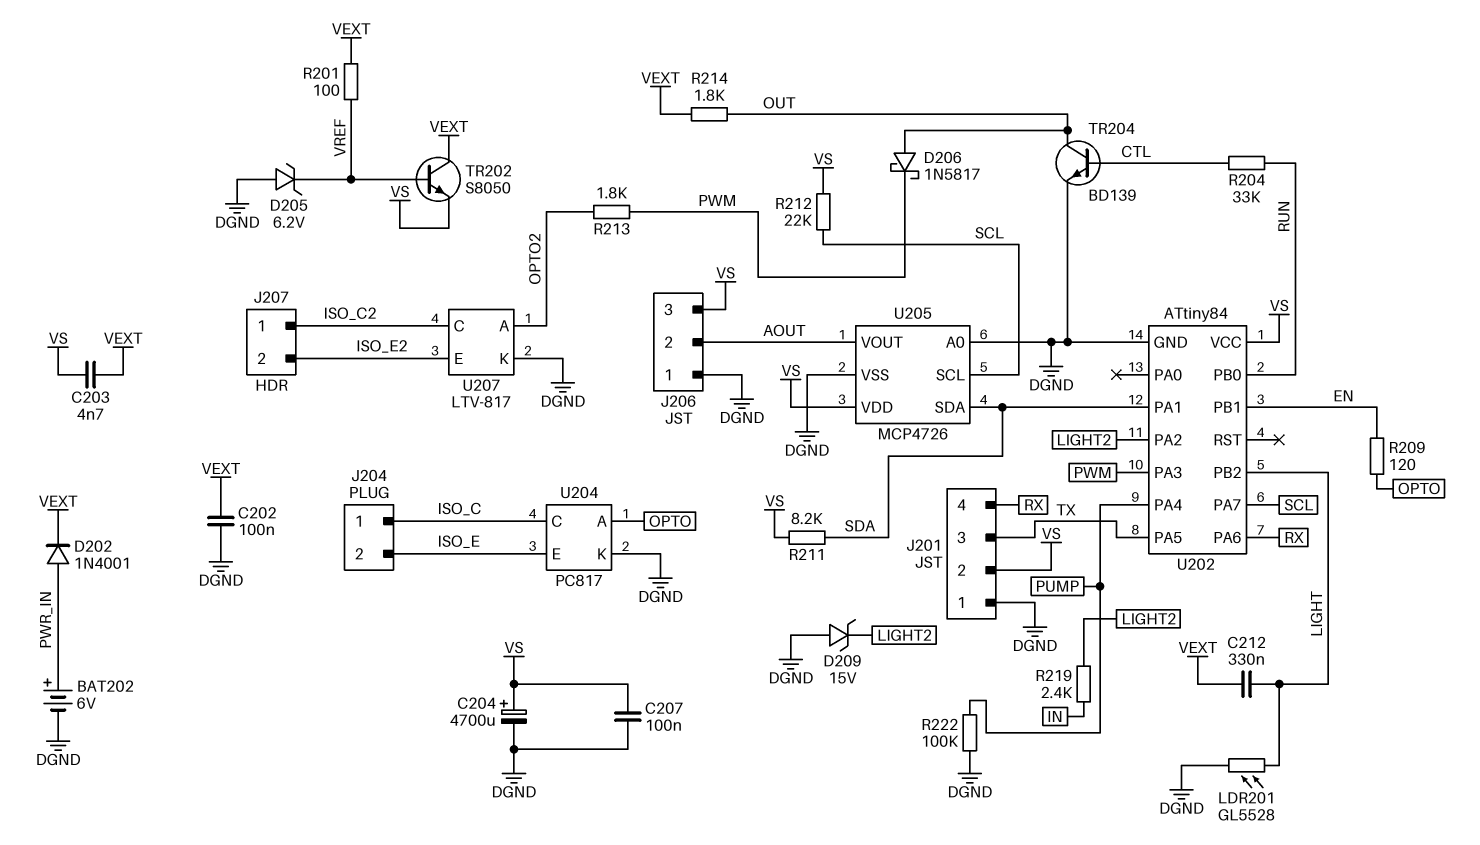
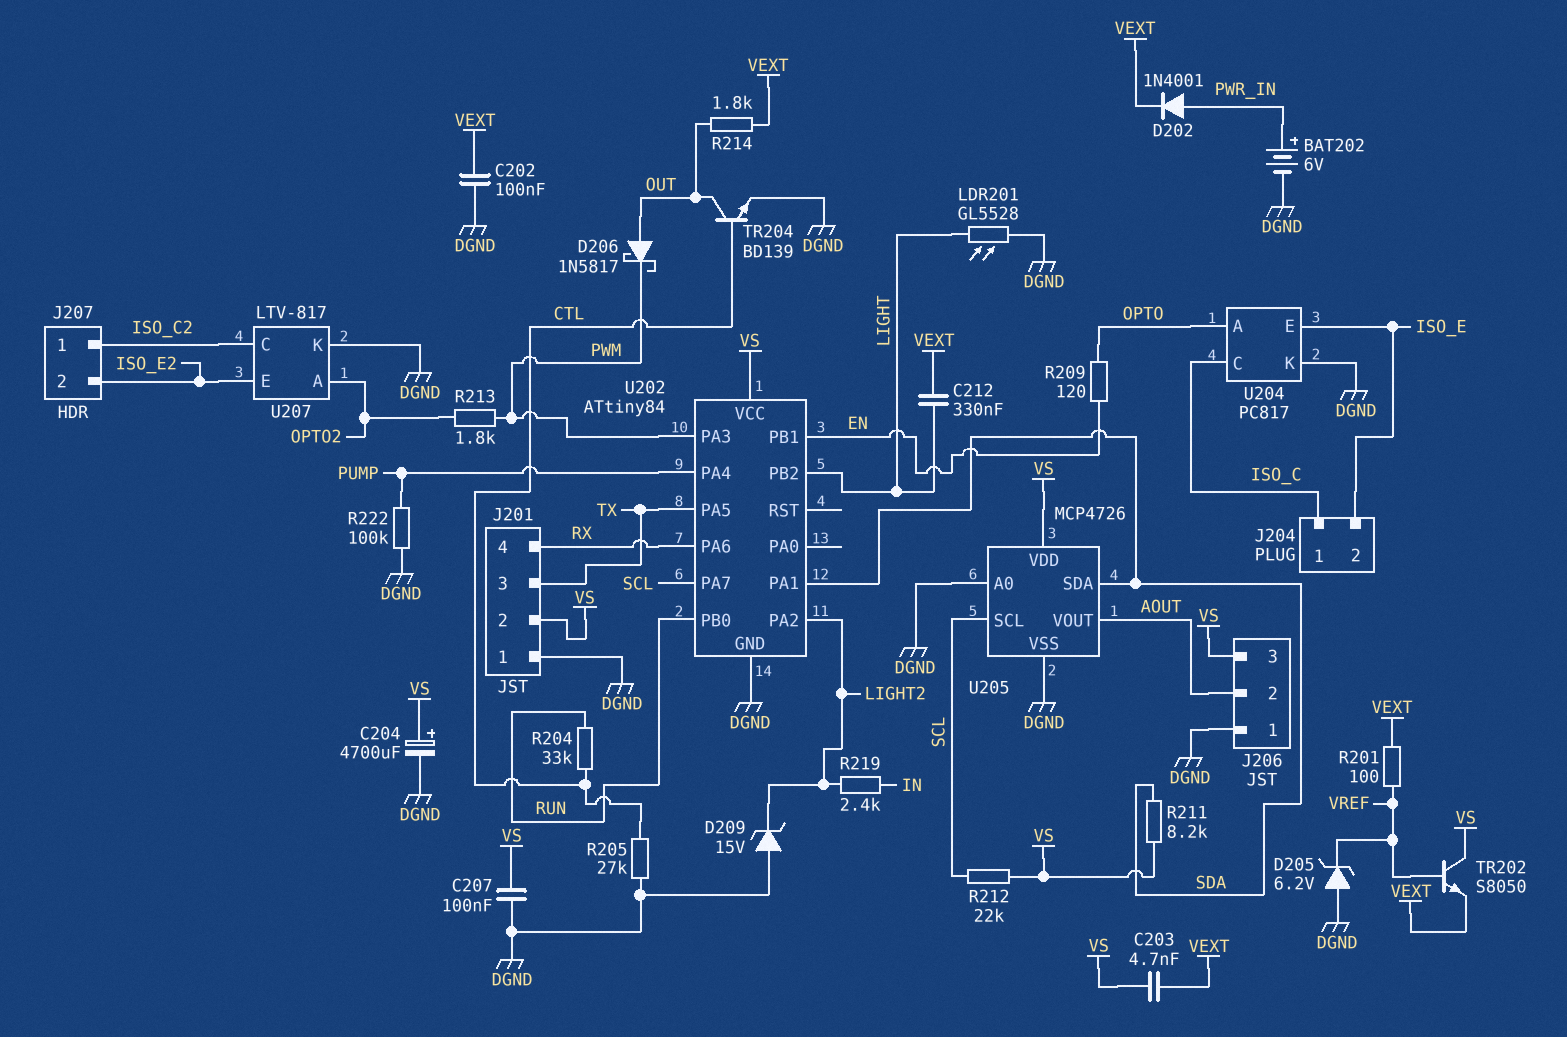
R205: none -> 27k (CTL, DGND)
TR202: NPN S8050 (B VREF, C VEXT, E VS) -> NPN S8050 (B VREF, C VS, E VEXT)

